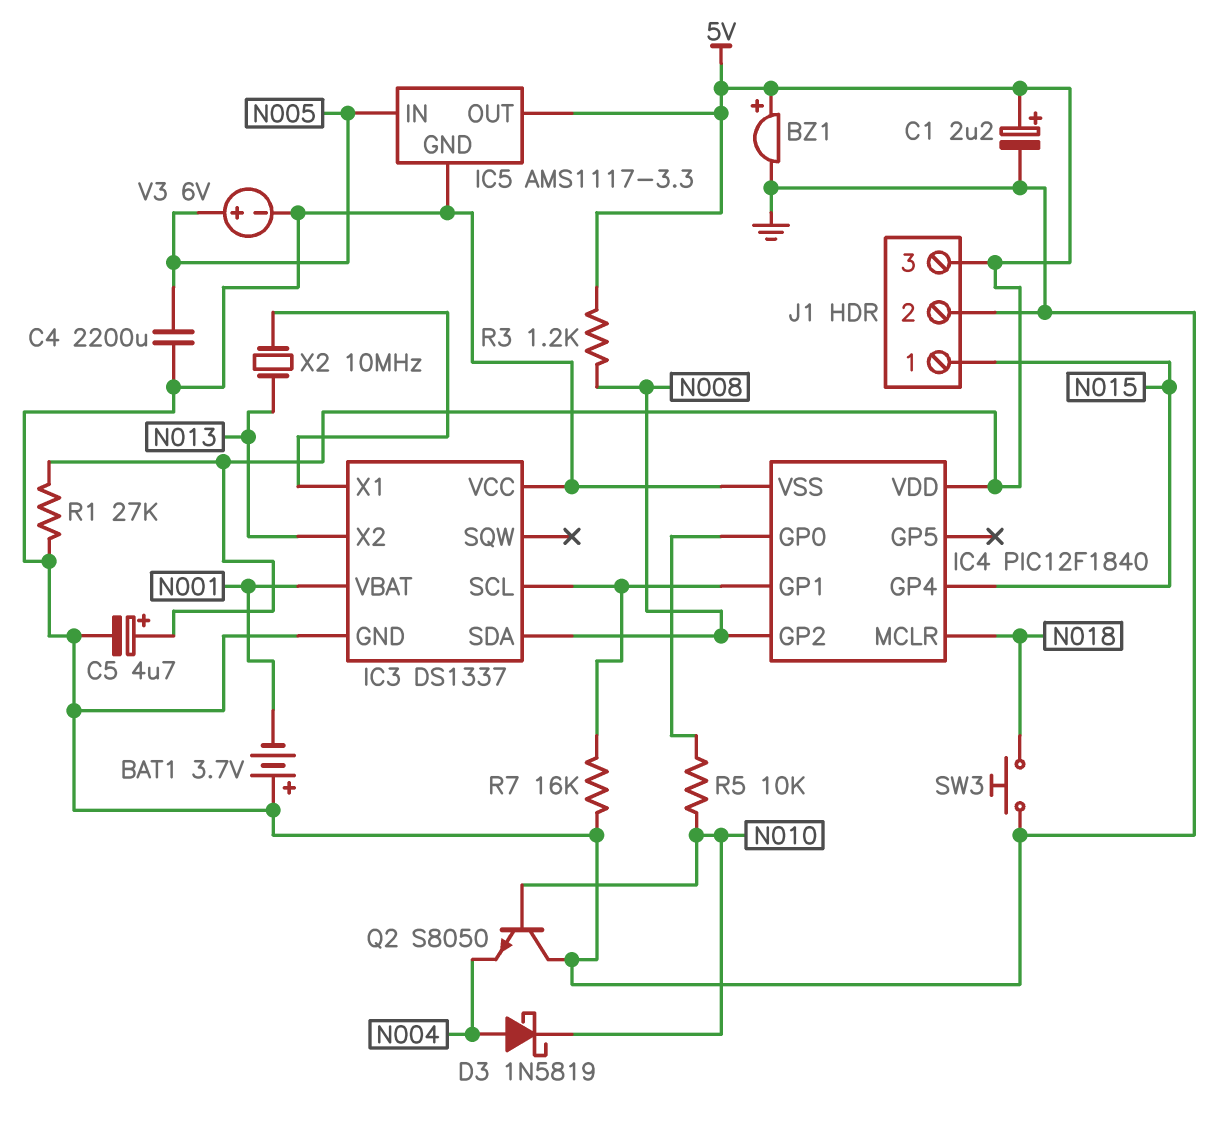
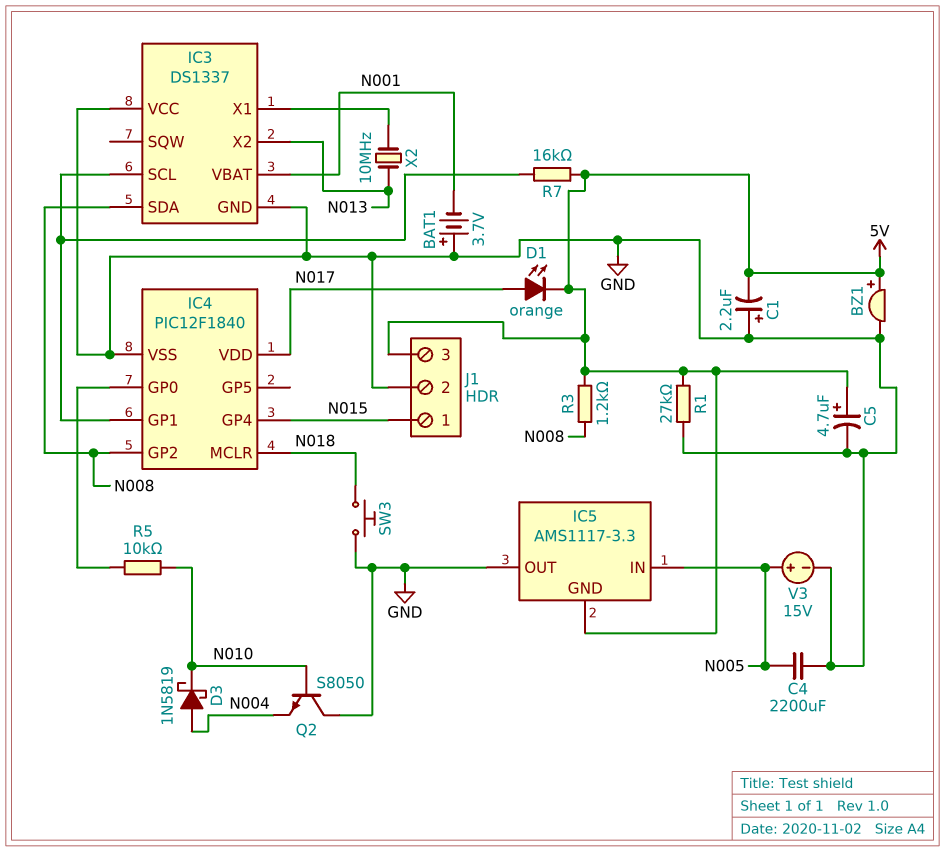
C1: 2.2uF (plus 5V, minus GND) -> 2.2uF (plus GND, minus 5V)
D1: none -> LED orange (A N017, K 5V)
IC4 pin VDD: 5V -> N017
IC5 pin GND: GND -> 5V
IC5 pin OUT: 5V -> GND
R7: 16k (GND, IC3/SCL) -> 16k (5V, IC3/SCL)
V3: 6V (plus N005, minus GND) -> 15V (plus N005, minus GND)

